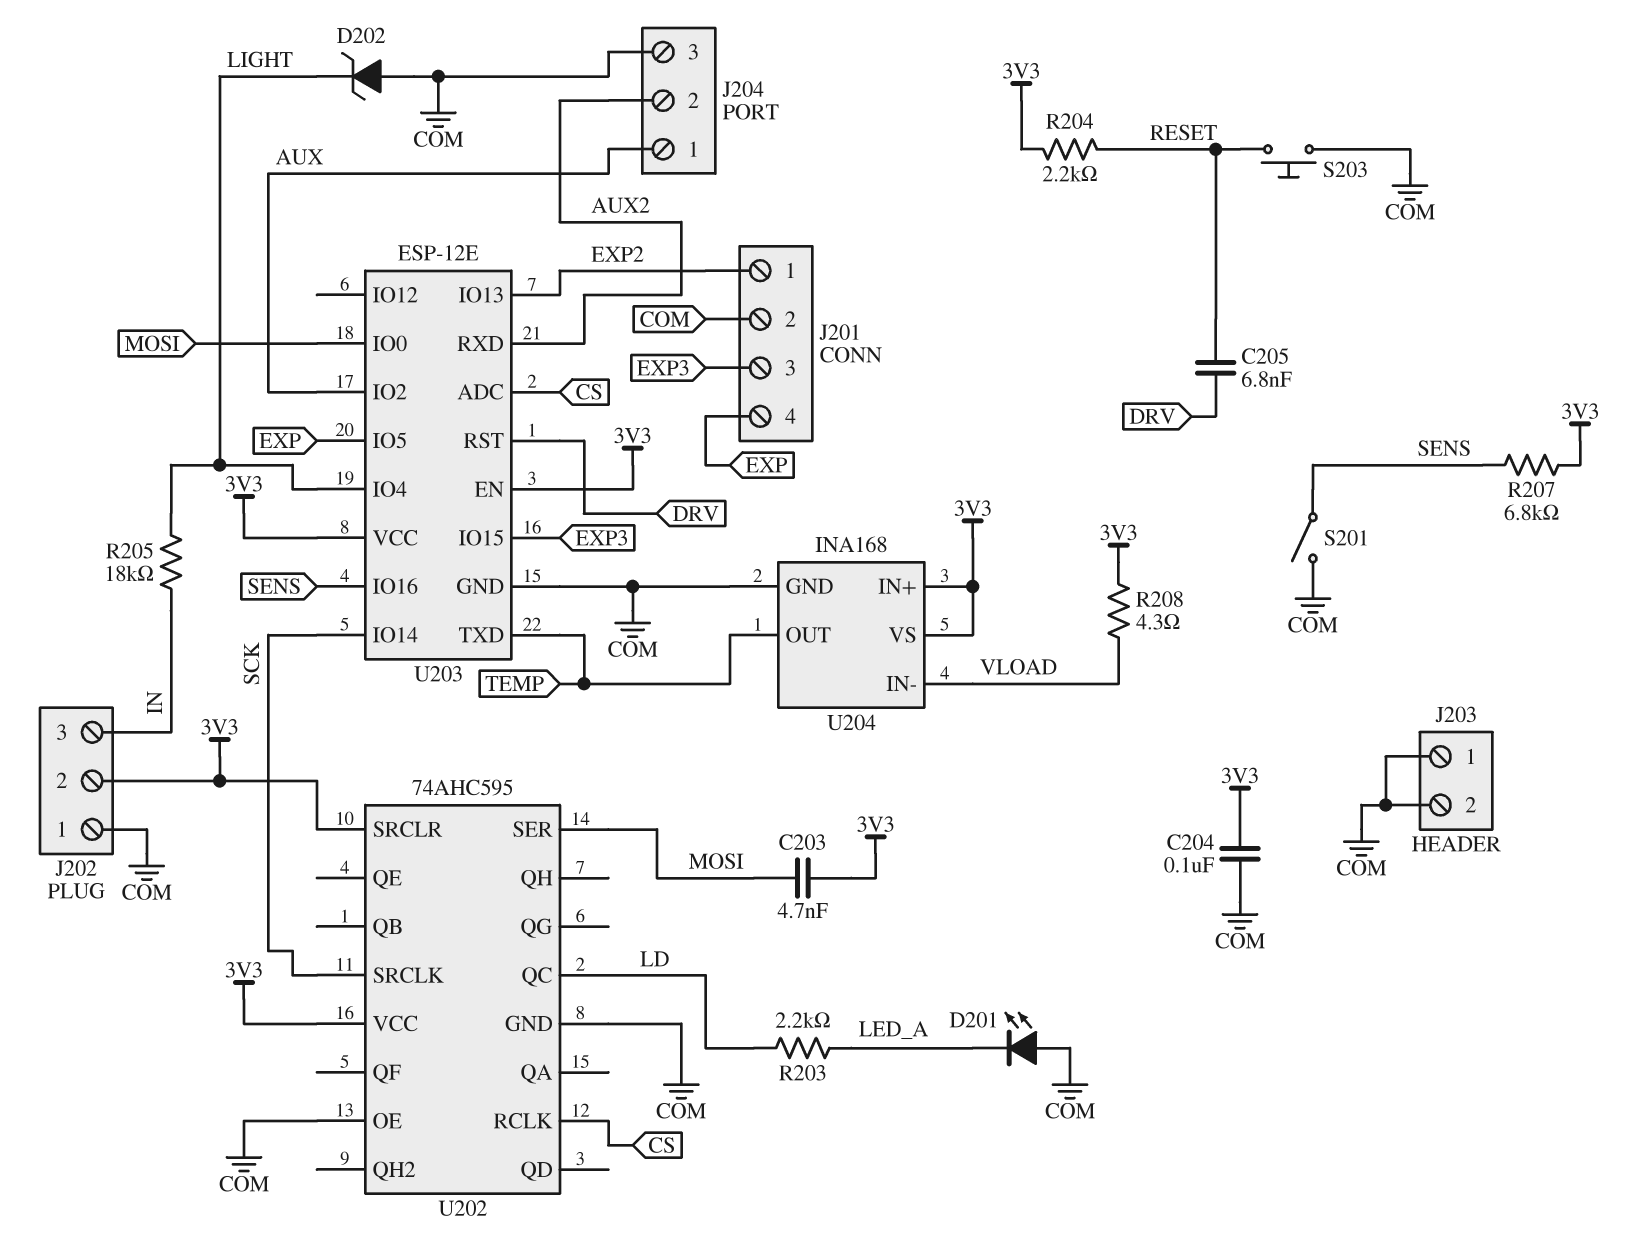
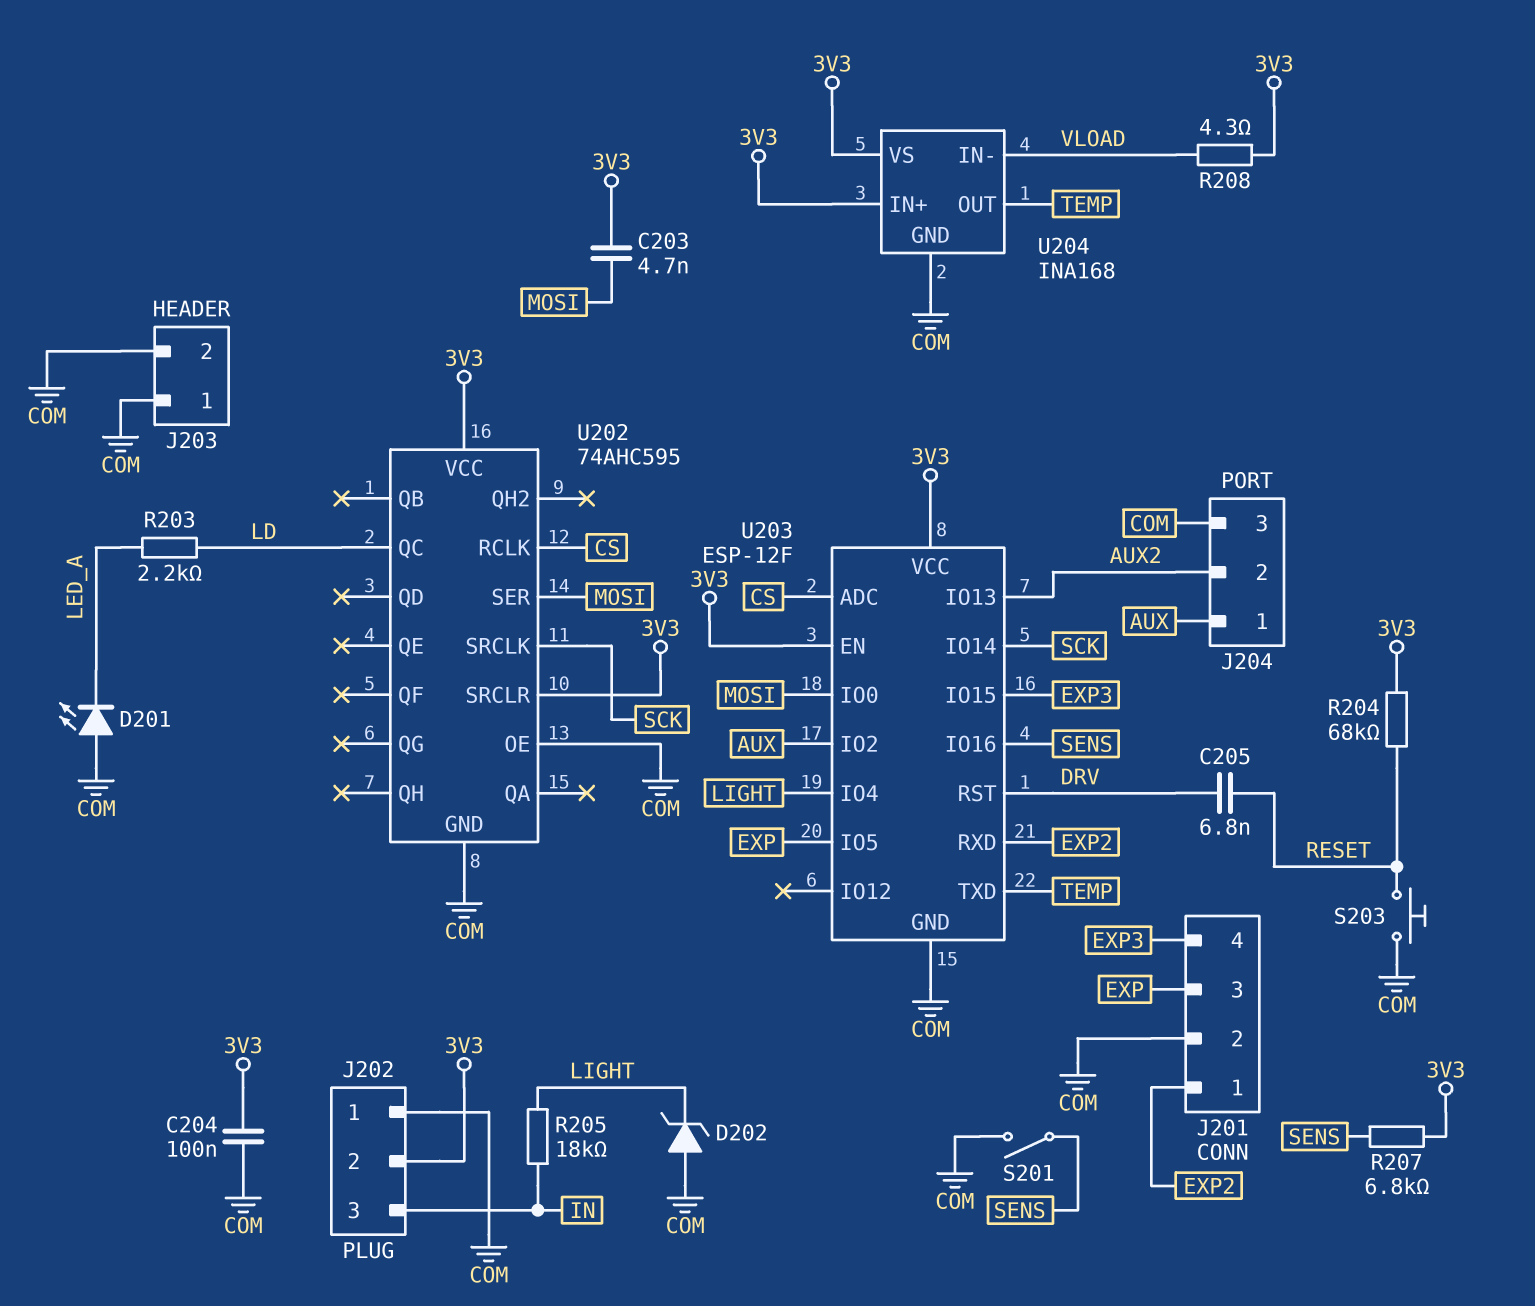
J201 pin 3: EXP3 -> EXP
J201 pin 4: EXP -> EXP3
R204: 2.2k (3V3, RESET) -> 68k (3V3, RESET)
U203: ESP-12E -> ESP-12F
U203 pin IO13: EXP2 -> AUX2
U203 pin RXD: AUX2 -> EXP2

